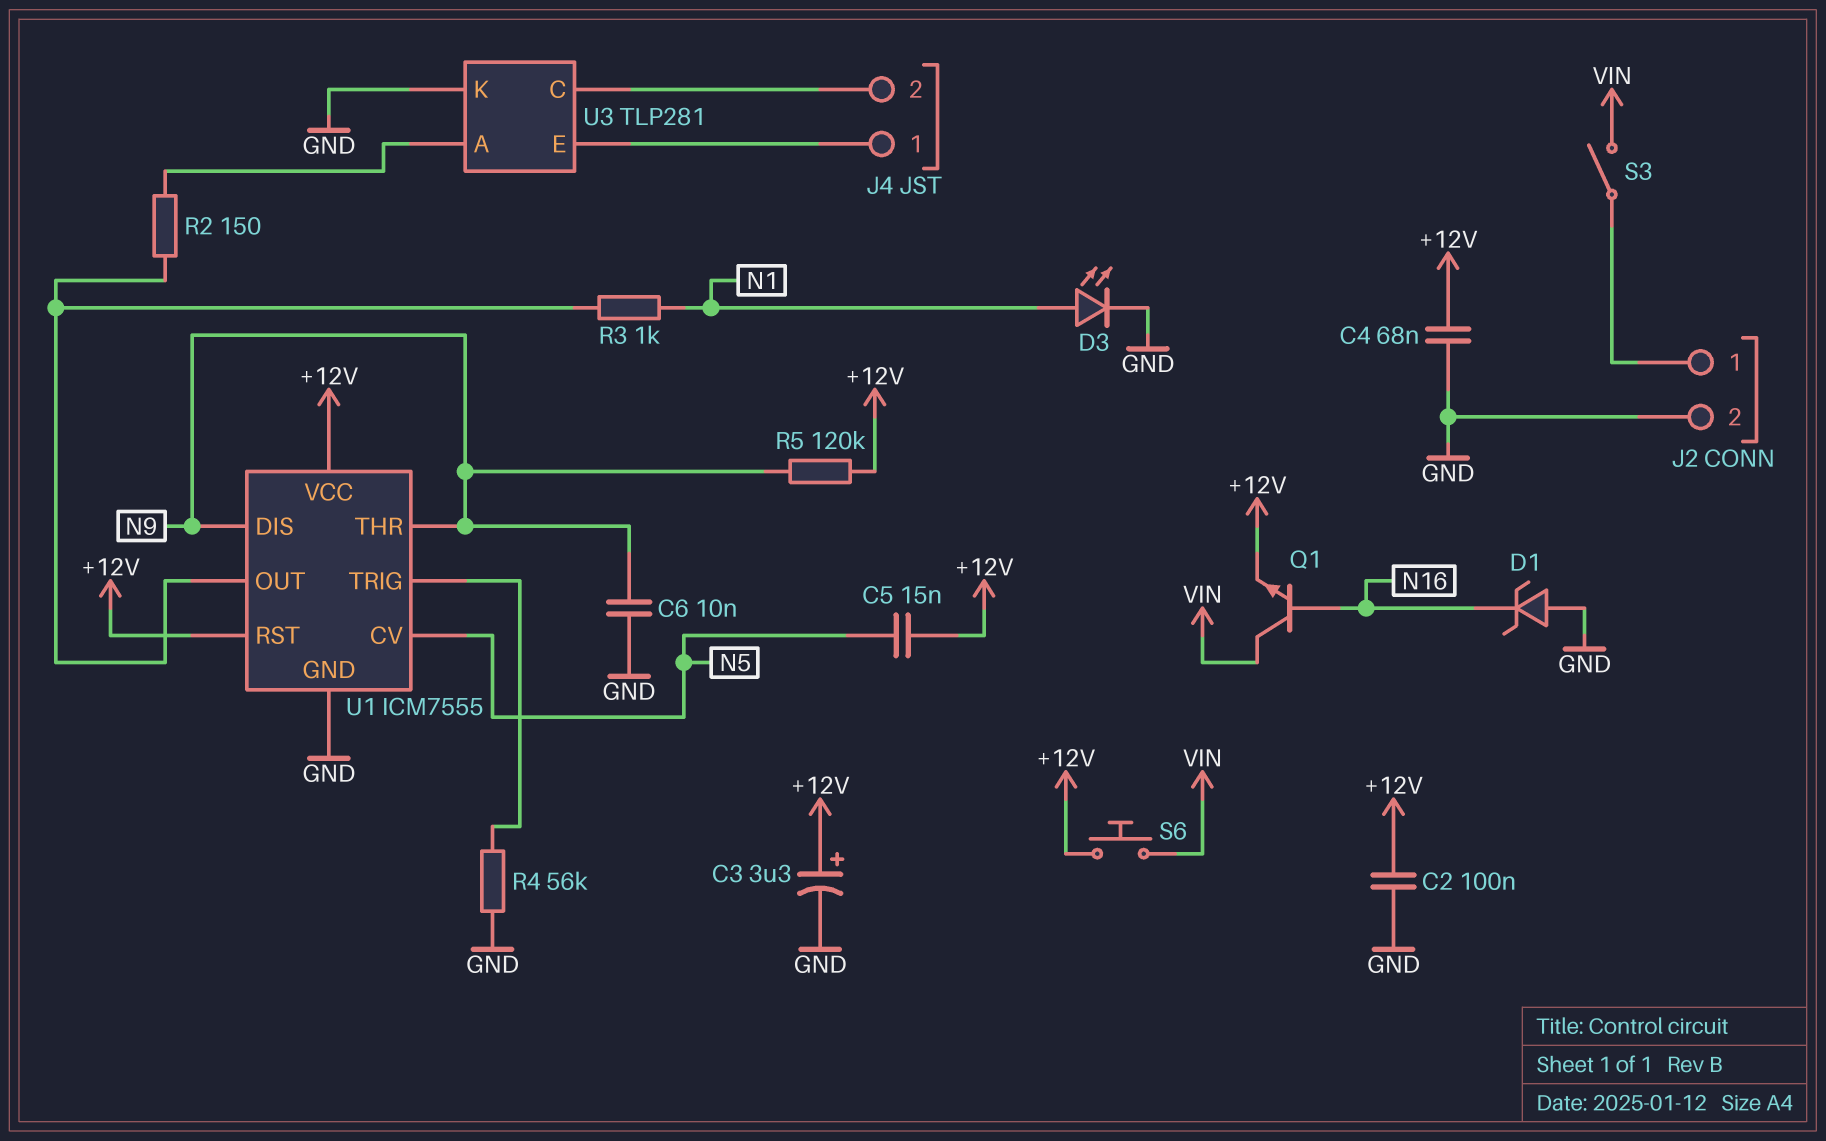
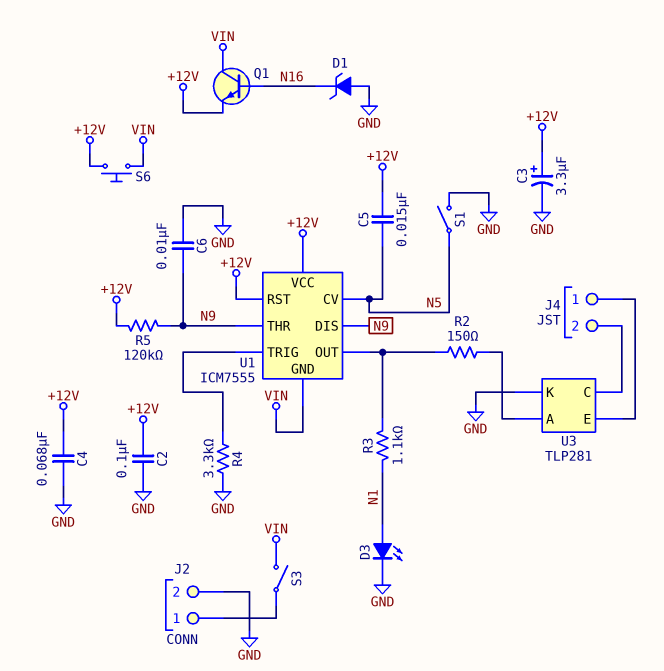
R3: 1k (N1, U1/OUT) -> 1.1k (N1, U1/OUT)
R4: 56k (GND, U1/TRIG) -> 3.3k (GND, U1/TRIG)
S1: none -> switch (GND, N5)
U1 pin GND: GND -> VIN

